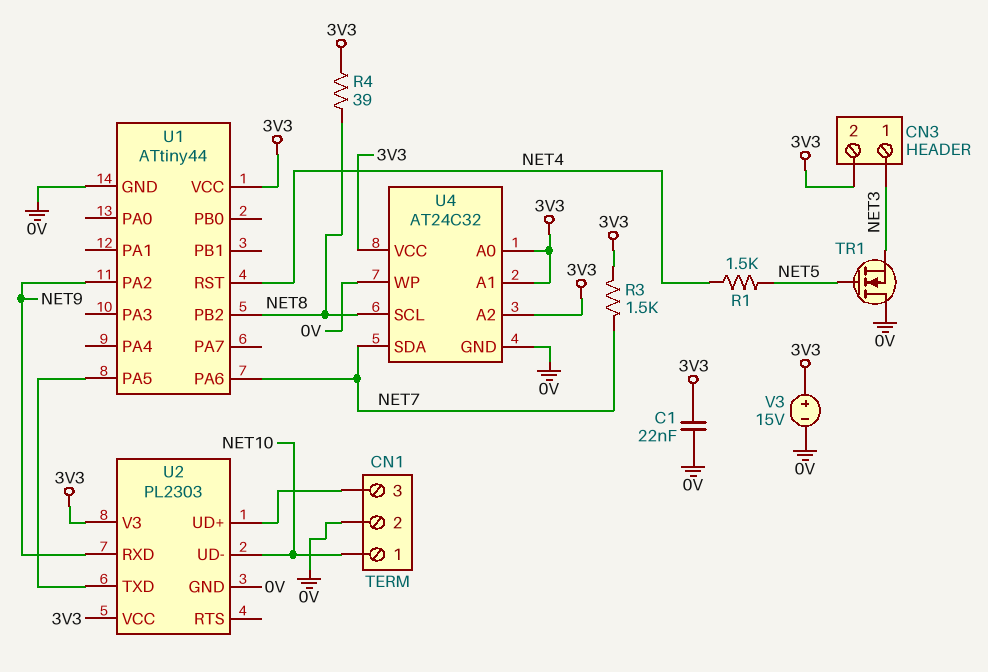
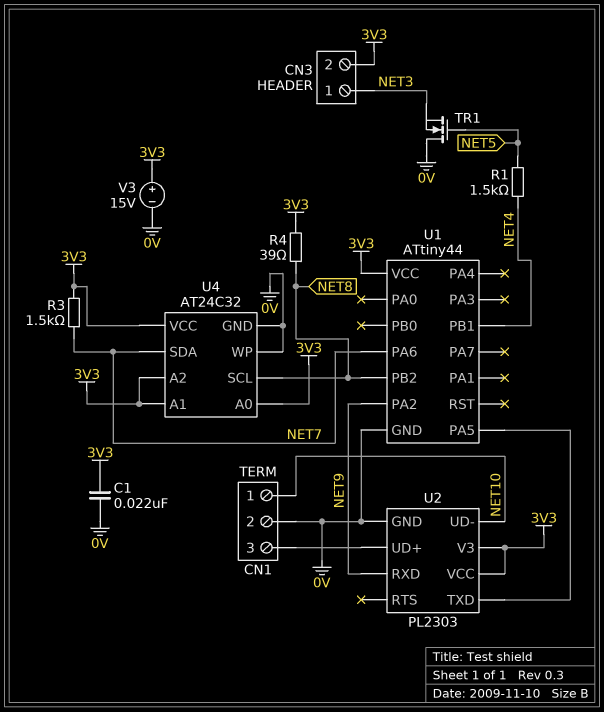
U1 pin PB1: none -> NET4
U1 pin RST: NET4 -> none

